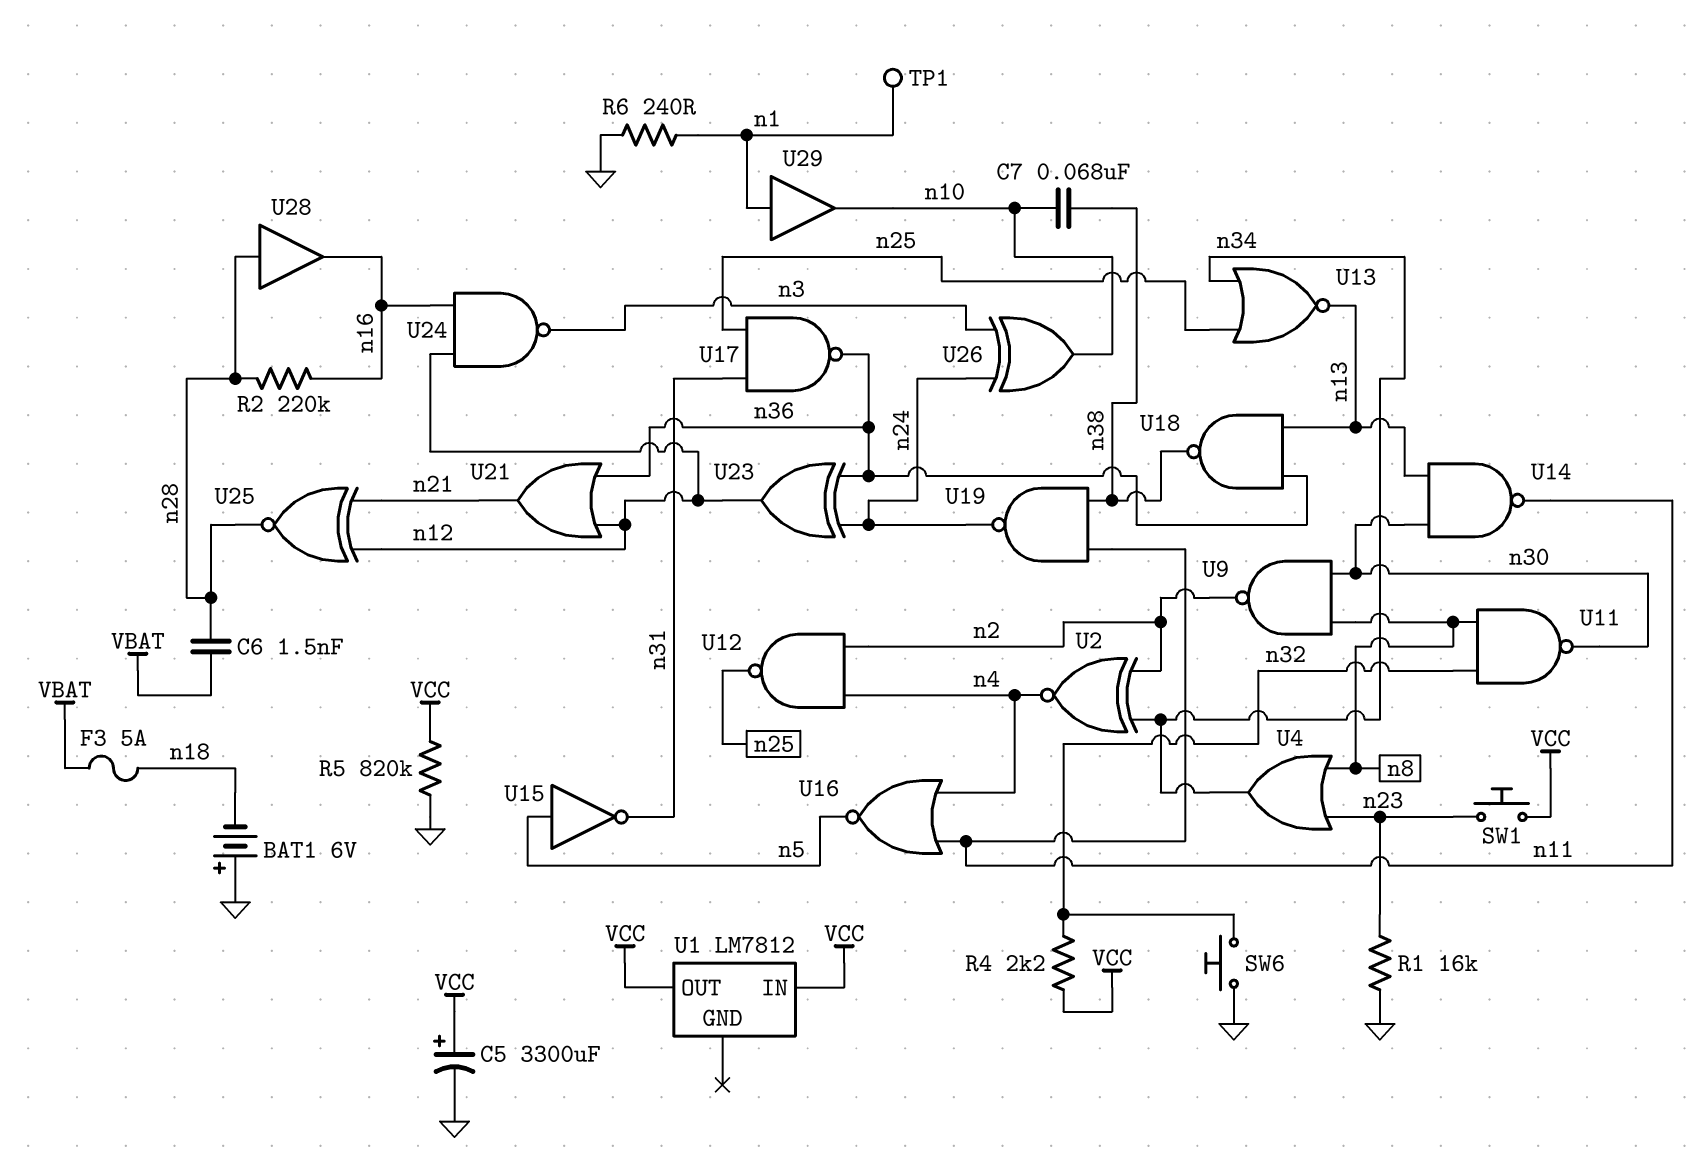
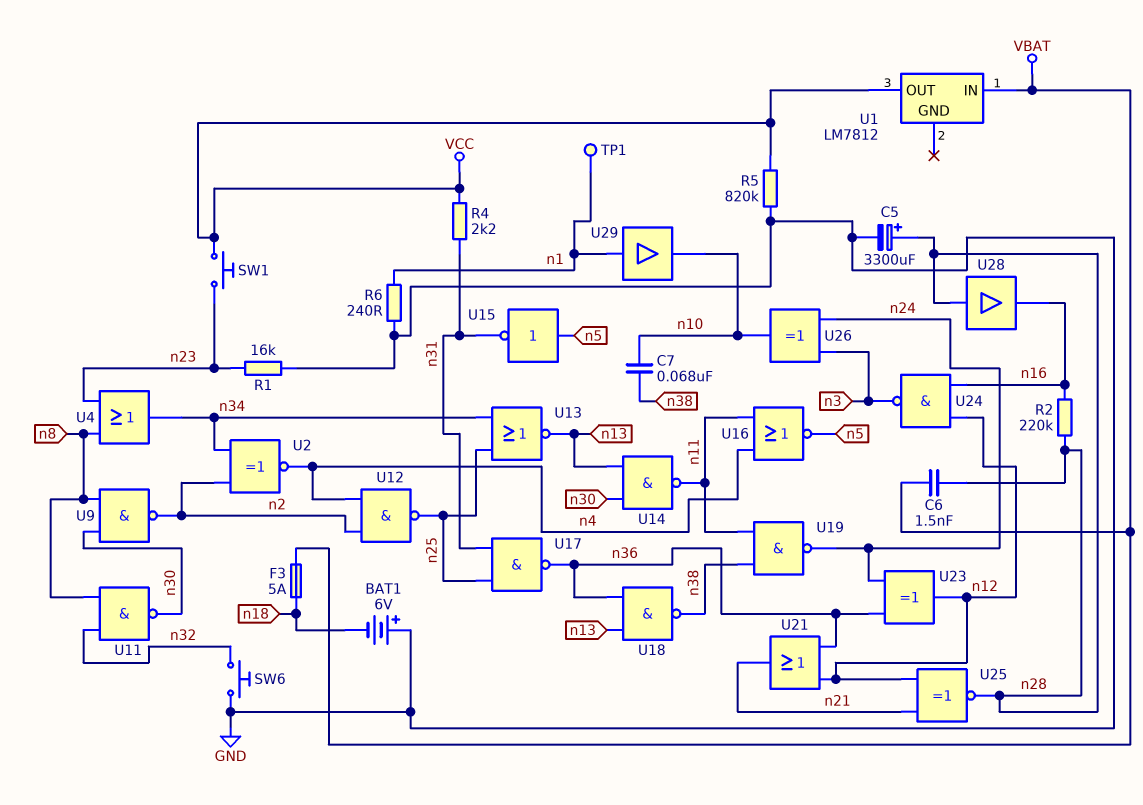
C5: 3300uF (plus VCC, minus GND) -> 3300uF (plus n28, minus GND)
R4: 2.2k (VCC, n32) -> 2.2k (VCC, n31)
U1 pin IN: VCC -> VBAT

